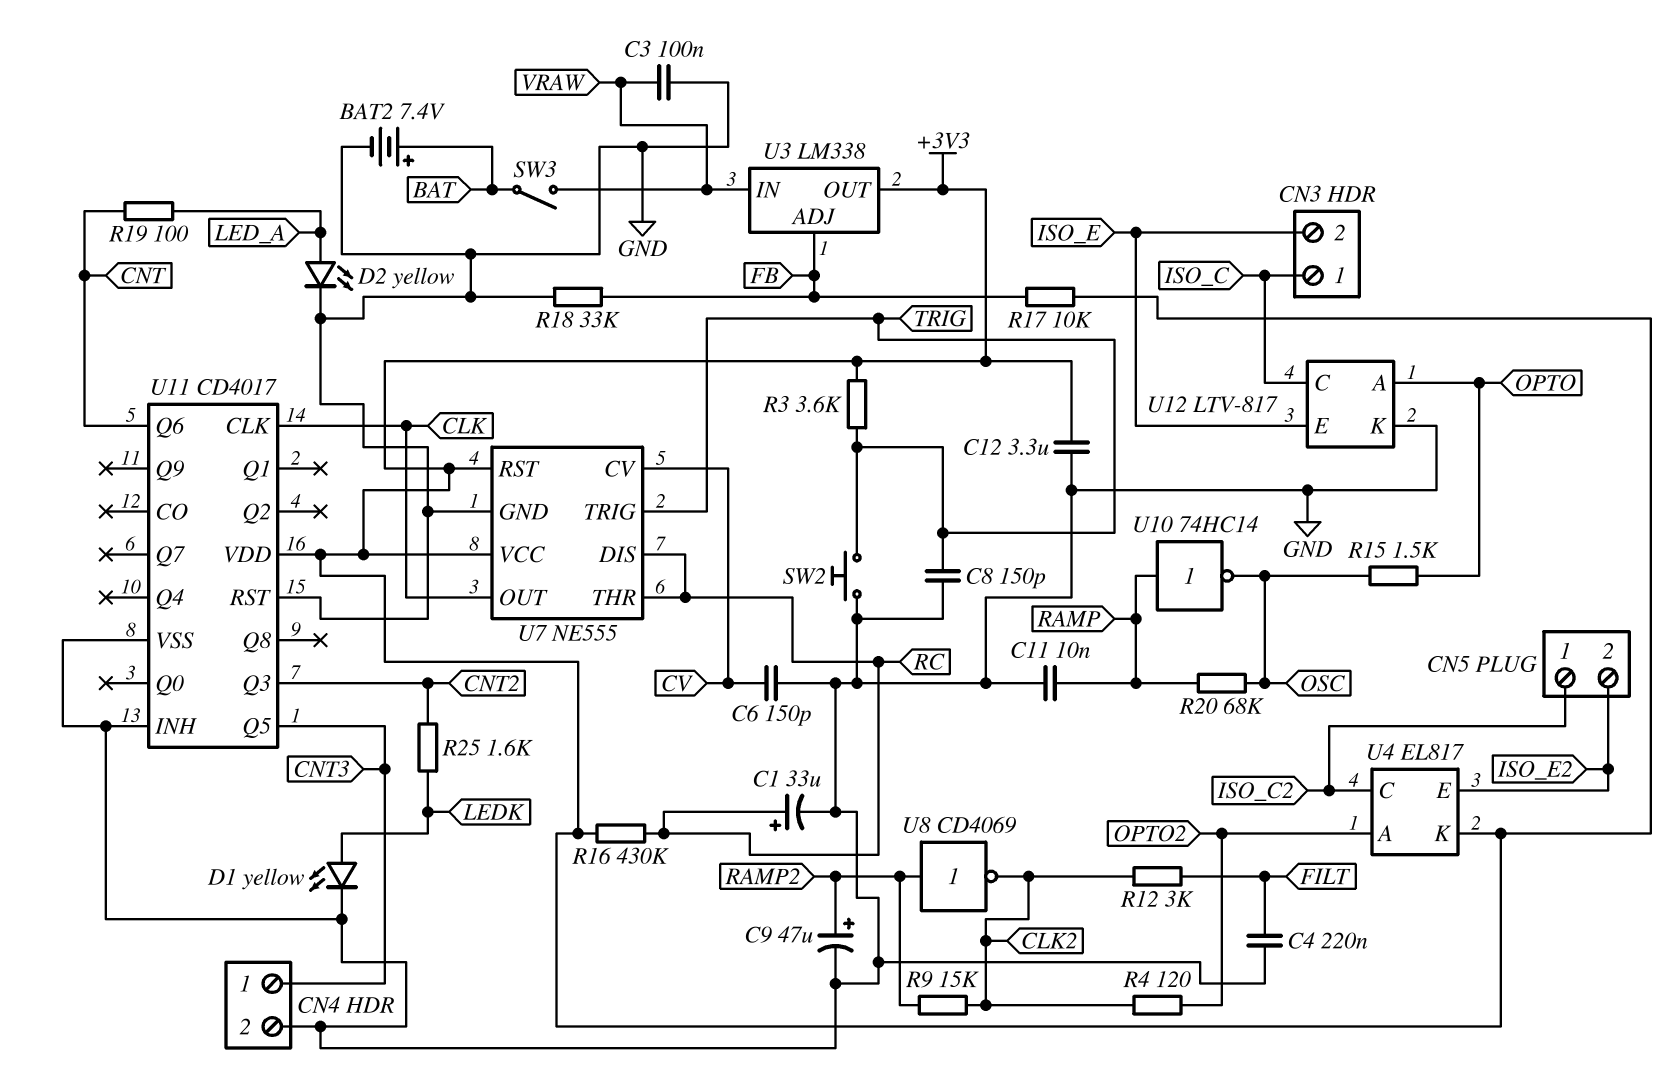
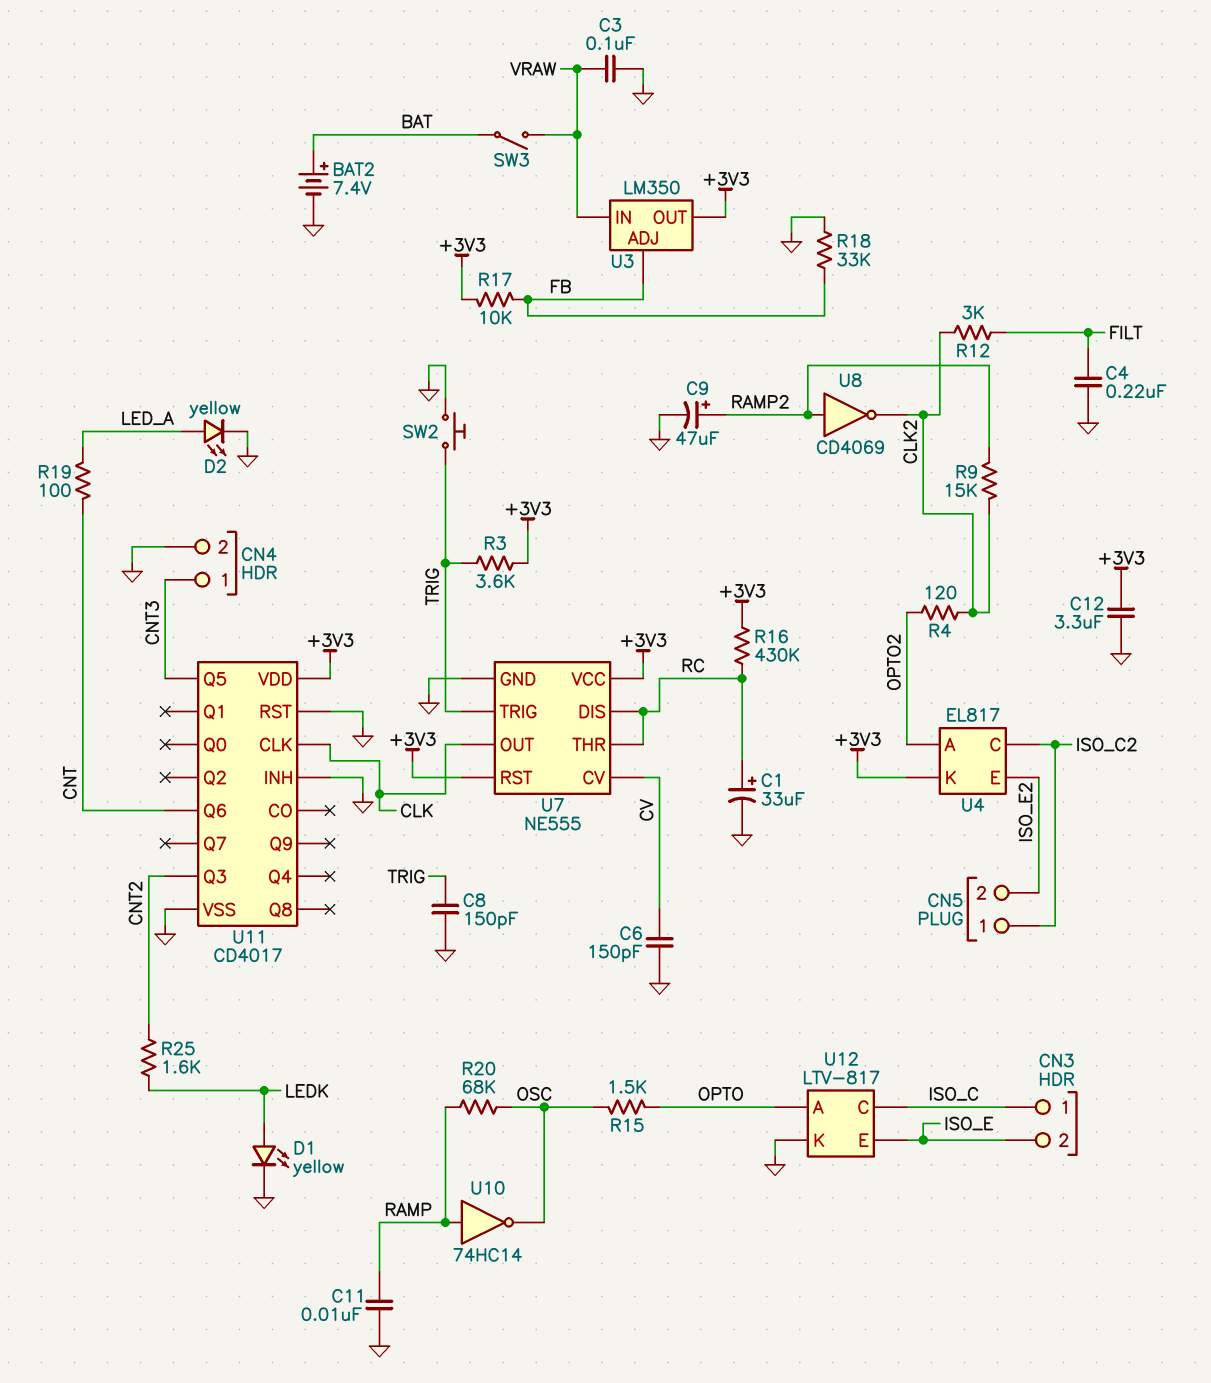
U3: LM338 -> LM350

